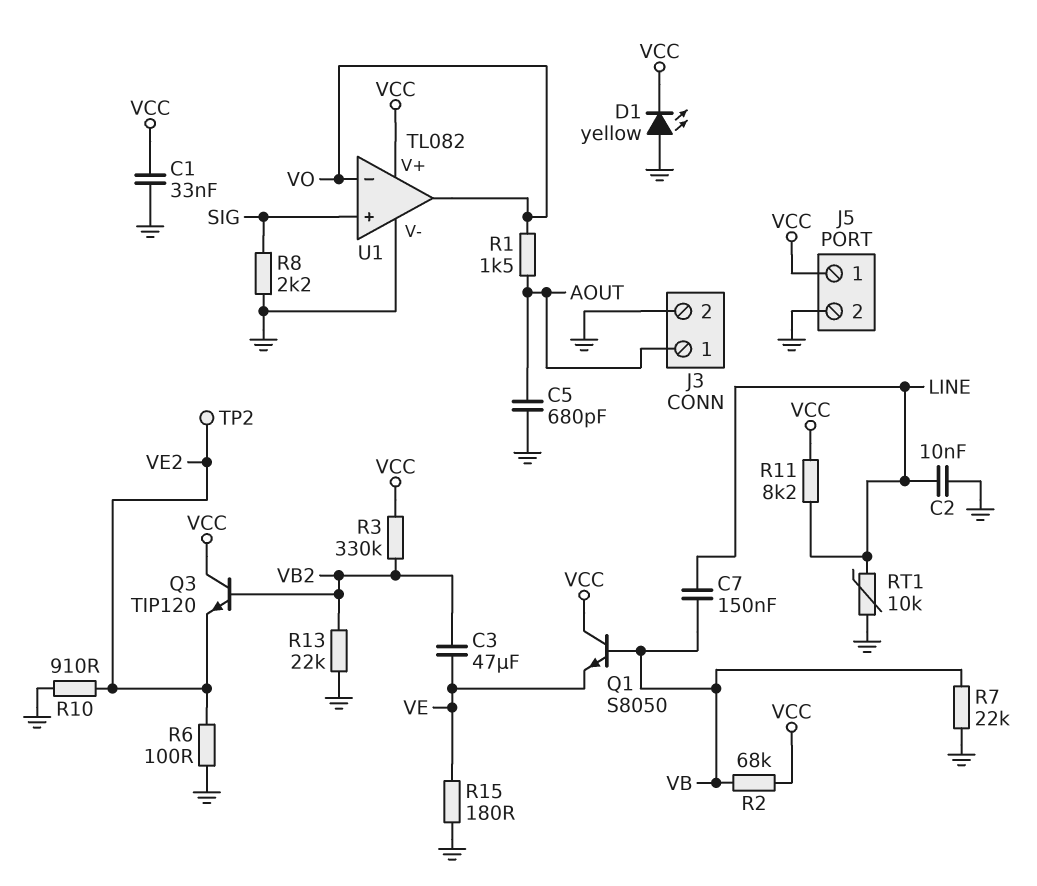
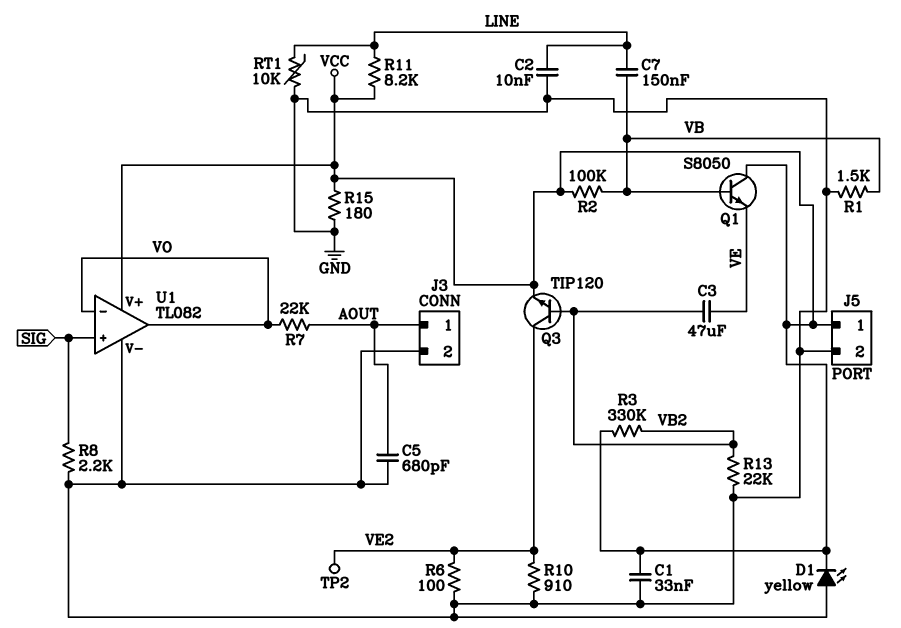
Q3: NPN TIP120 (B VB2, C VCC, E VE2) -> NPN TIP120 (B VB2, C VE2, E VCC)
R1: 1.5k (AOUT, VO) -> 1.5k (GND, VB)
R2: 68k (VB, VCC) -> 100k (VB, VCC)
R7: 22k (GND, VB) -> 22k (AOUT, VO)
R15: 180 (GND, VE) -> 180 (GND, VCC)

